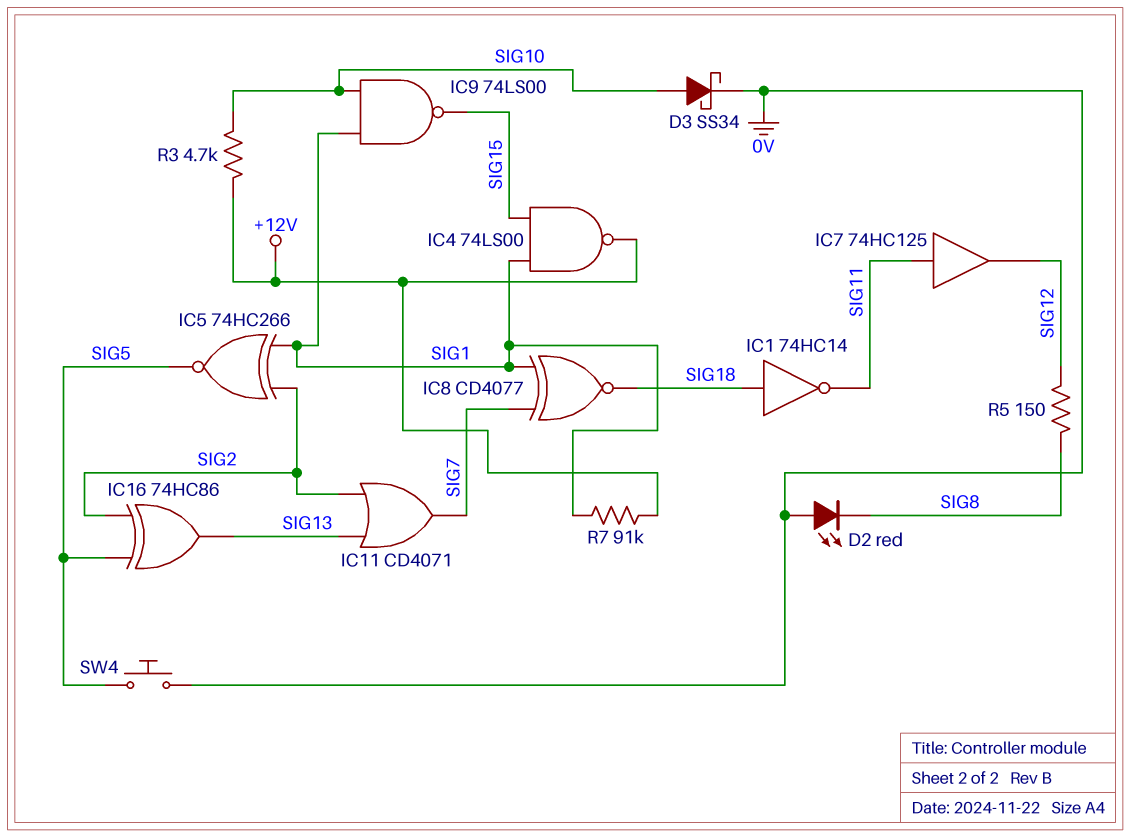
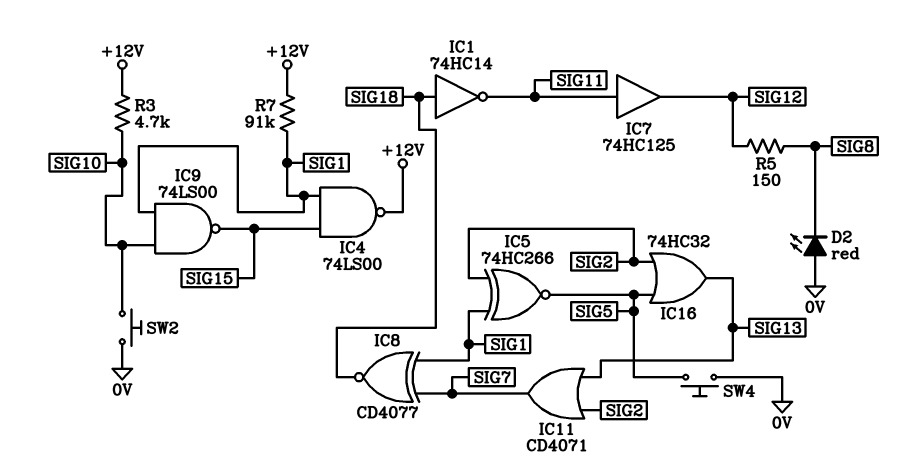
D3: schottky SS34 (A SIG10, K 0V) -> none
IC16: XOR 74HC86 (in SIG2, in SIG5, out SIG13) -> OR 74HC32 (in SIG2, in SIG5, out SIG13)
SW2: none -> button (0V, SIG10)

